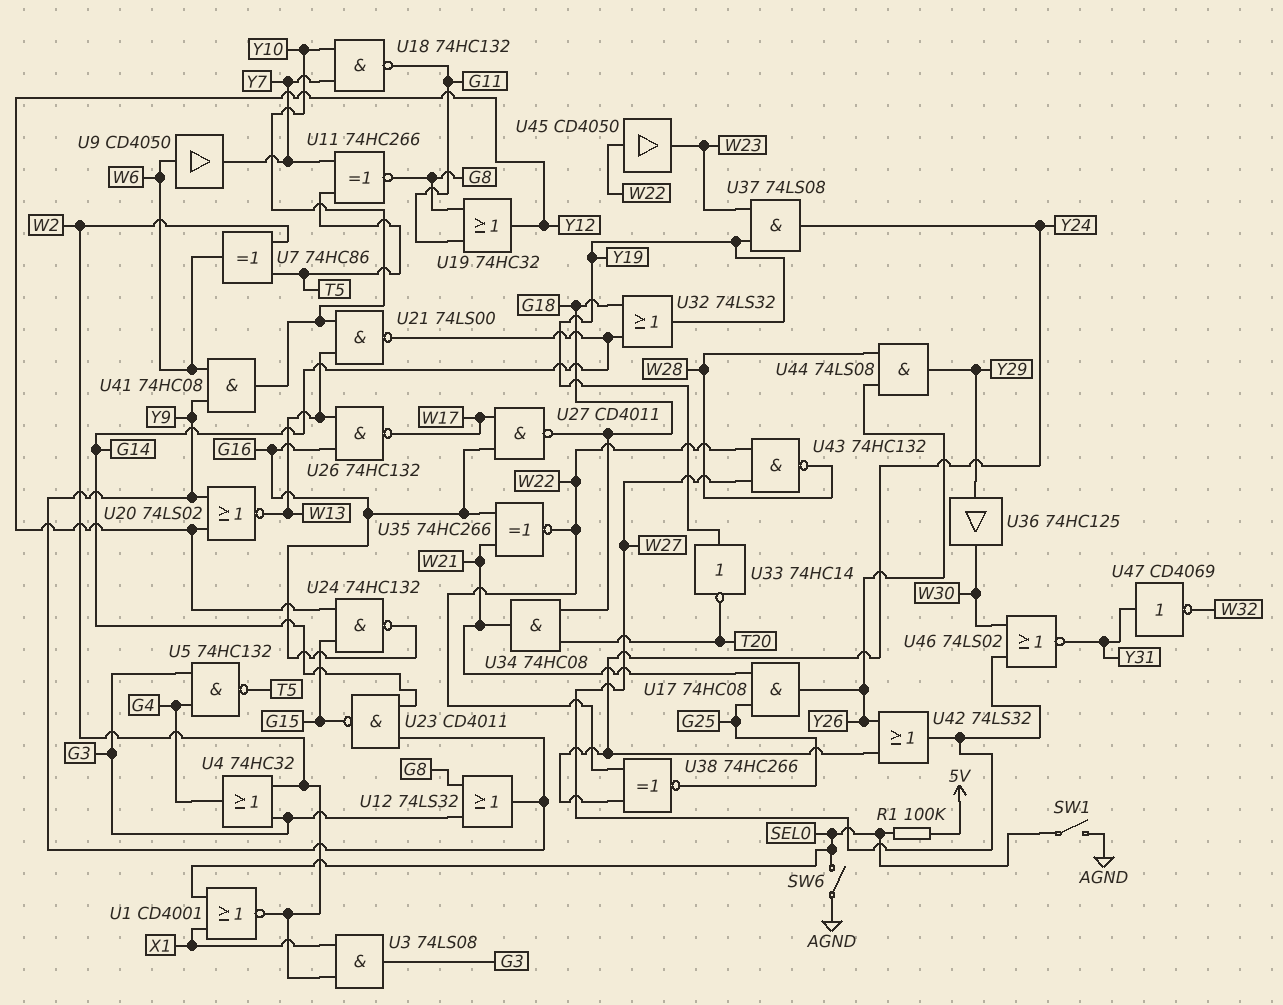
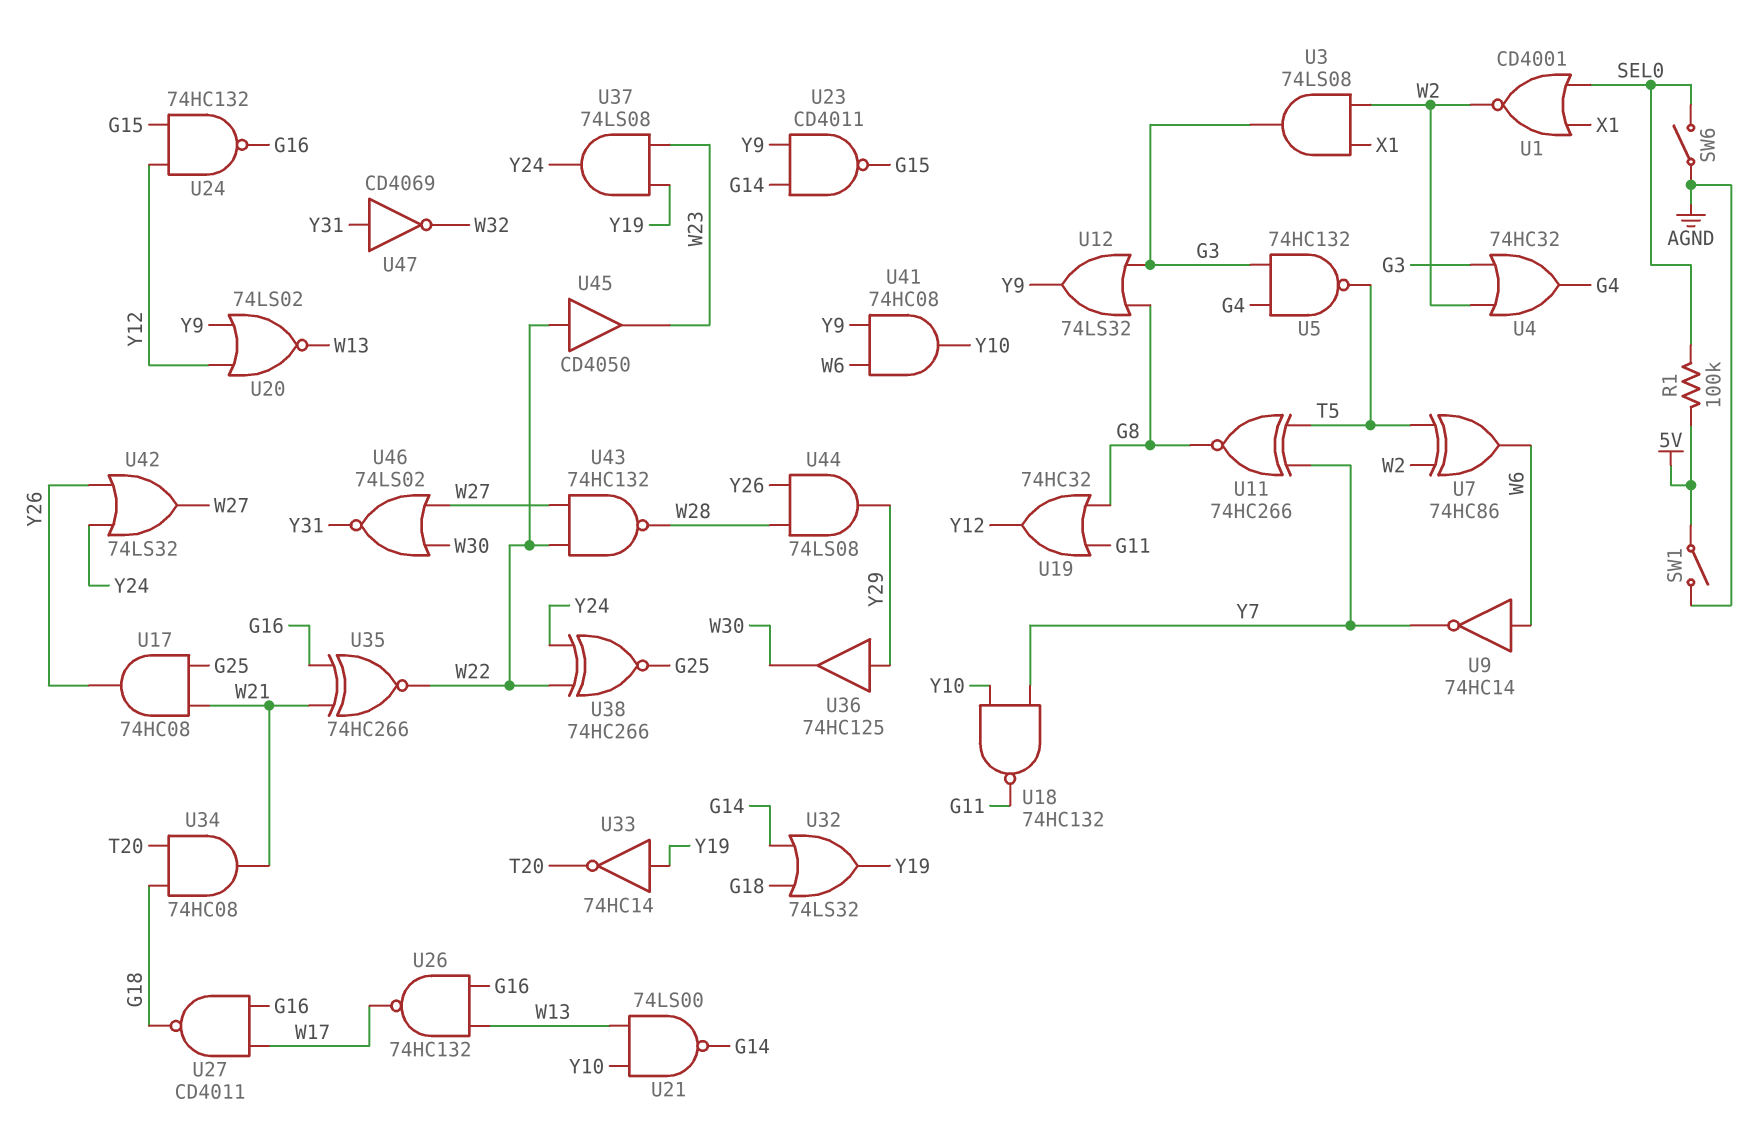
SW1: switch (AGND, SEL0) -> switch (5V, AGND)
U9: buffer CD4050 (in W6, out Y7) -> NOT 74HC14 (in W6, out Y7)

